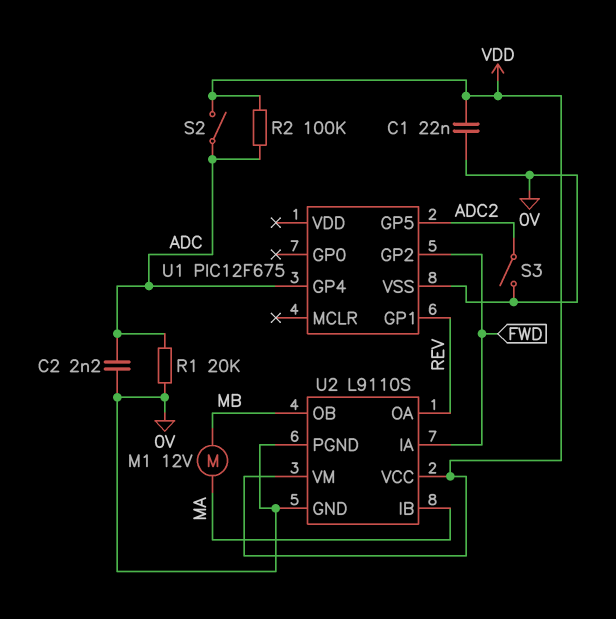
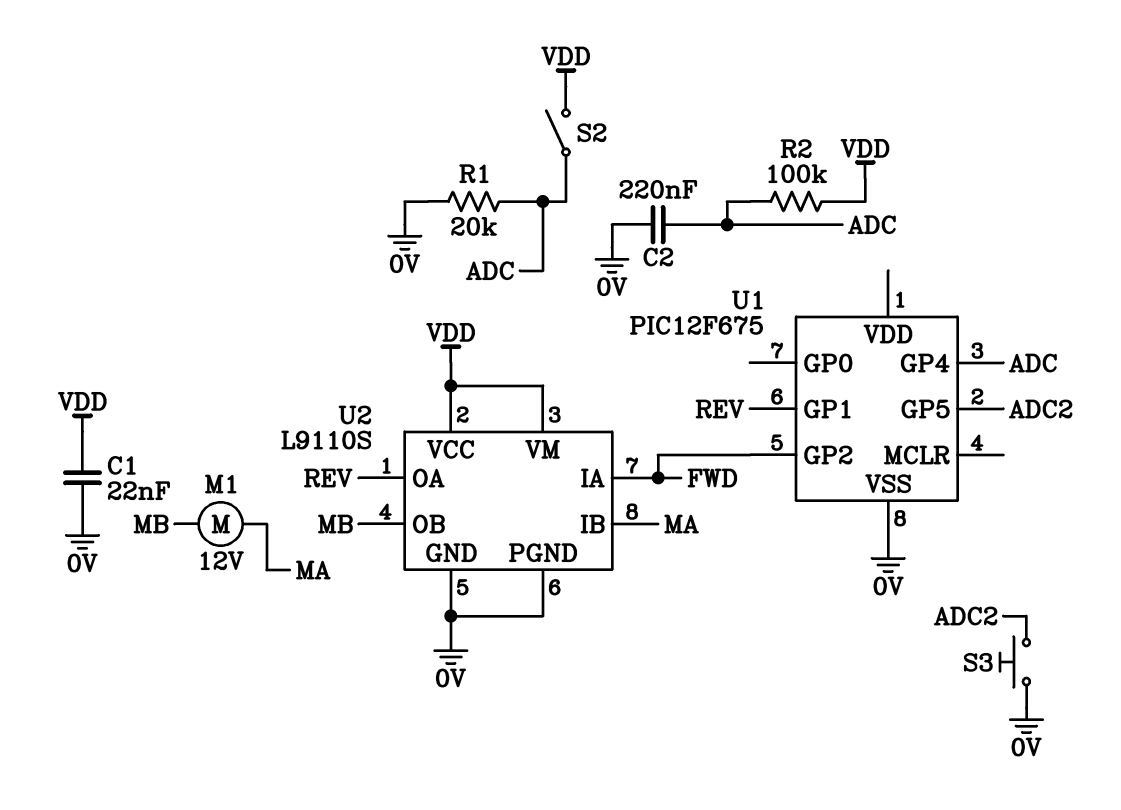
C2: 2.2nF (0V, ADC) -> 220nF (0V, ADC)
S3: switch (0V, ADC2) -> button (0V, ADC2)

